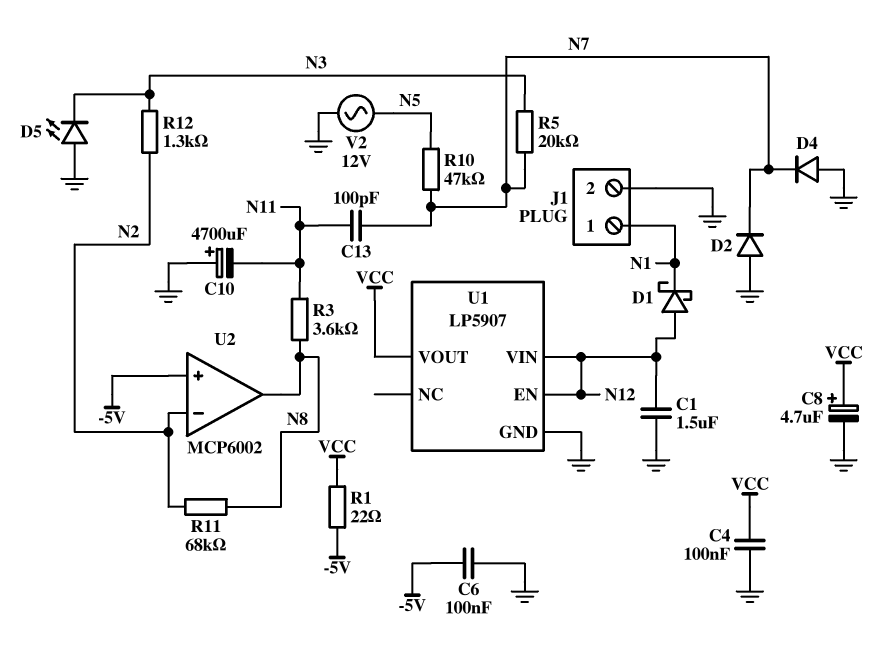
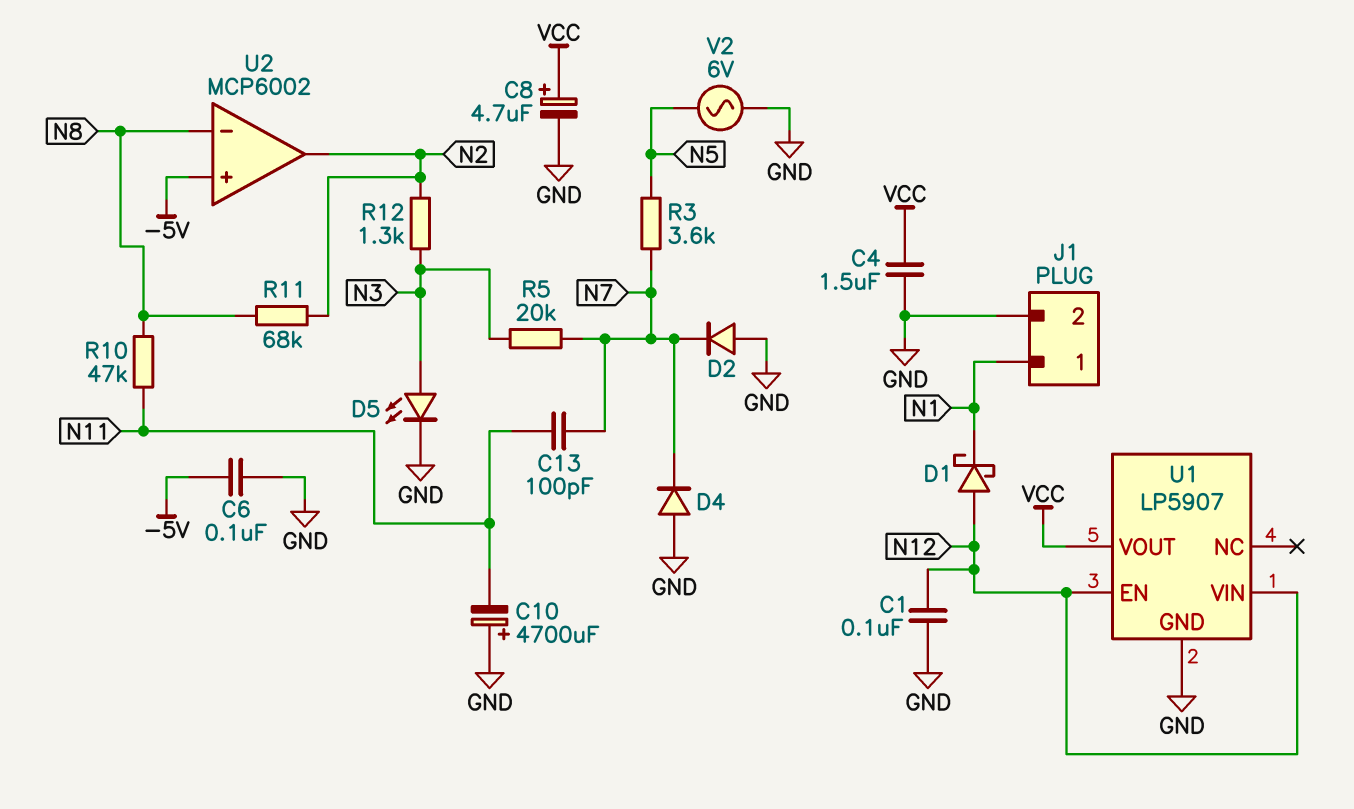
C1: 1.5uF (GND, N12) -> 100nF (GND, N12)
C4: 100nF (GND, VCC) -> 1.5uF (GND, VCC)
D5: LED (A GND, K N3) -> LED (A N3, K GND)
R1: 22 (-5V, VCC) -> none
R3: 3.6k (N8, N11) -> 3.6k (N5, N7)
R10: 47k (N5, N7) -> 47k (N8, N11)
U2 pin in-: N2 -> N8
U2 pin out: N8 -> N2
V2: AC 12V (GND, N5) -> AC 6V (GND, N5)

